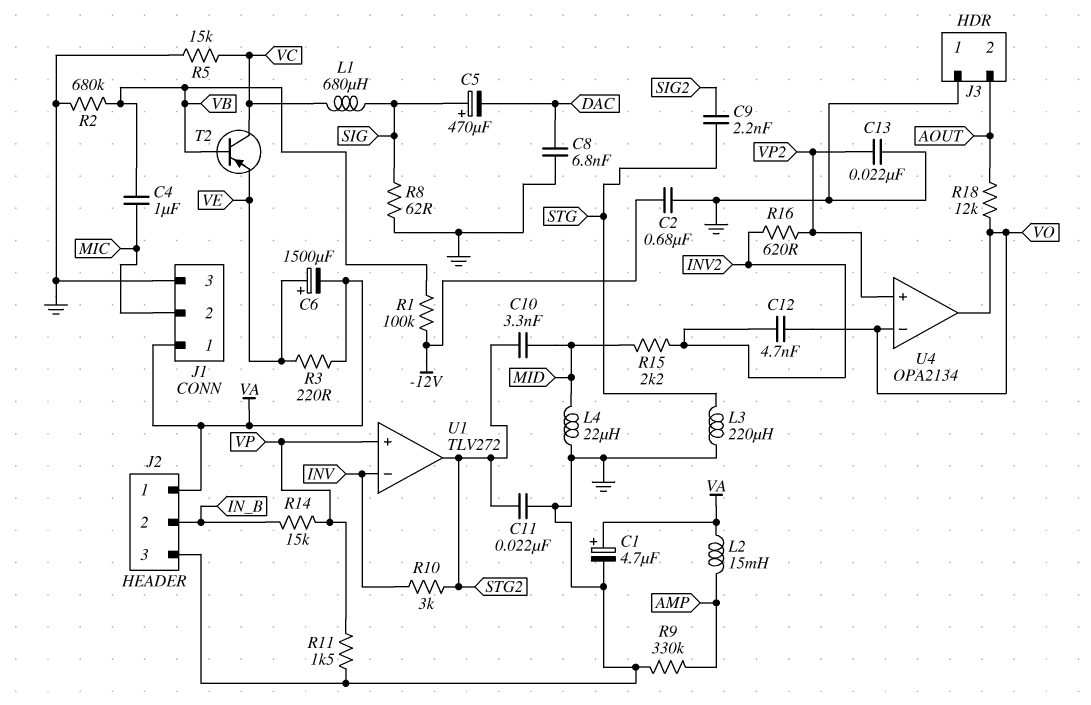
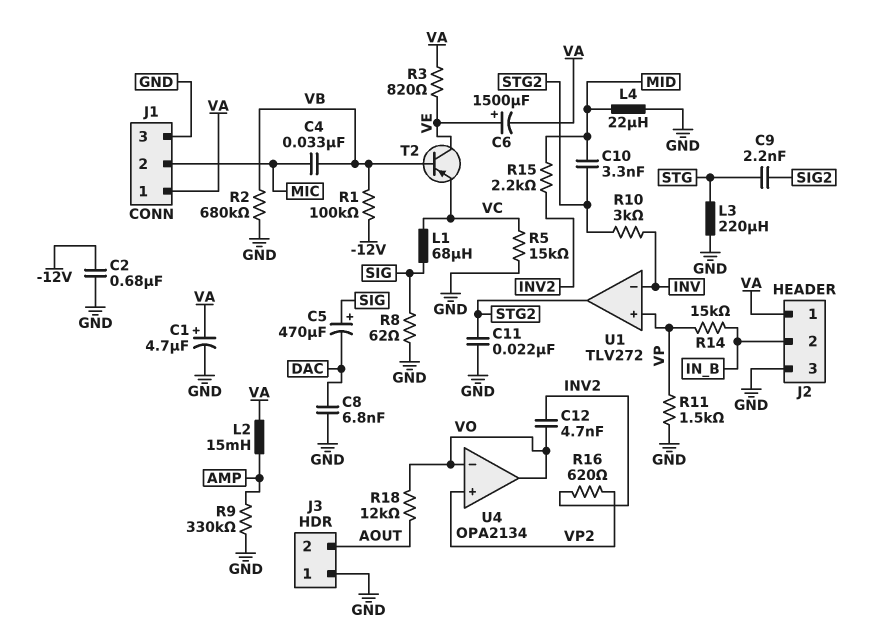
C4: 1uF (MIC, VB) -> 33nF (MIC, VB)
C13: 22nF (GND, VP2) -> none
L1: 680uH (SIG, VC) -> 68uH (SIG, VC)
R3: 220 (VA, VE) -> 820 (VA, VE)
T2: PNP (B VB, C VC, E VE) -> PNP (B VB, C VE, E VC)

